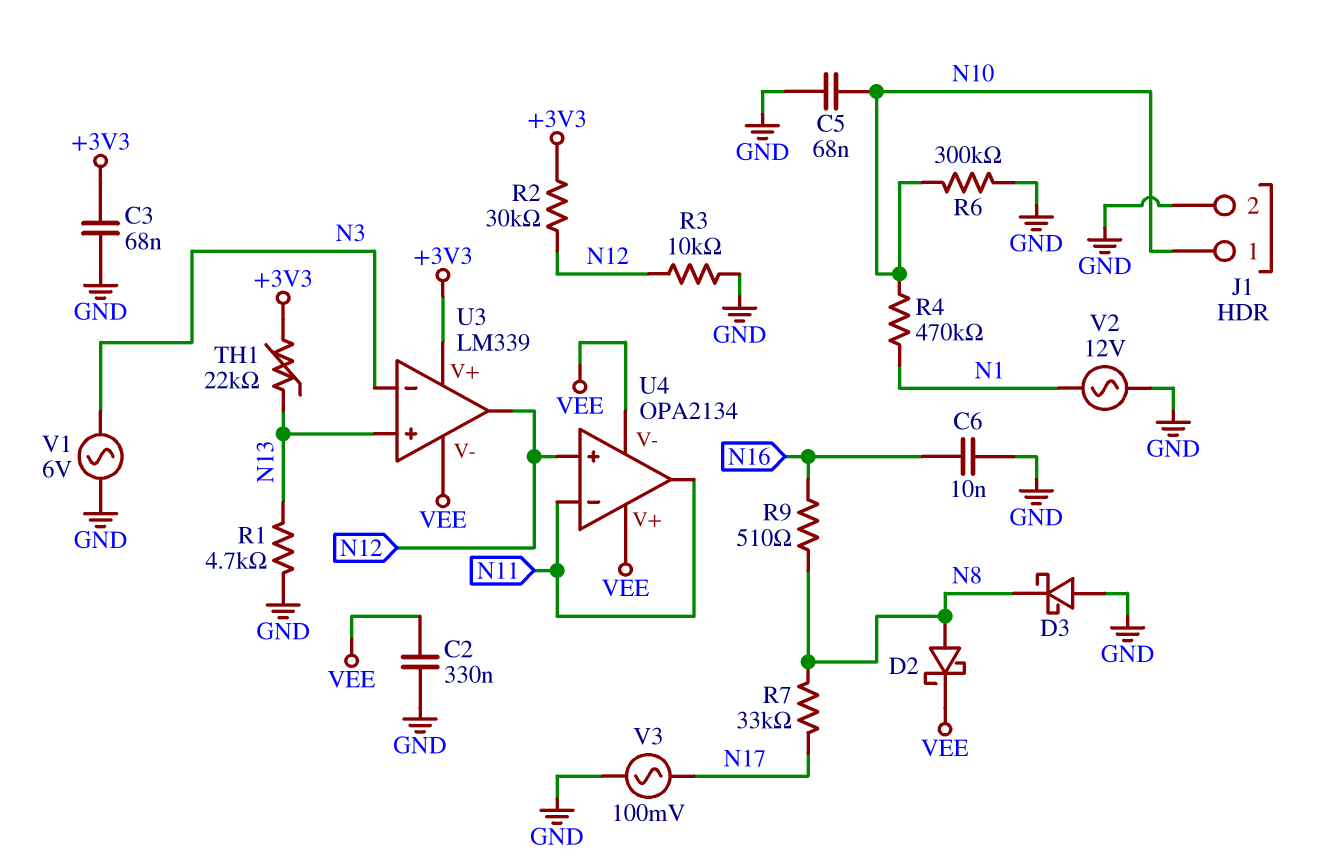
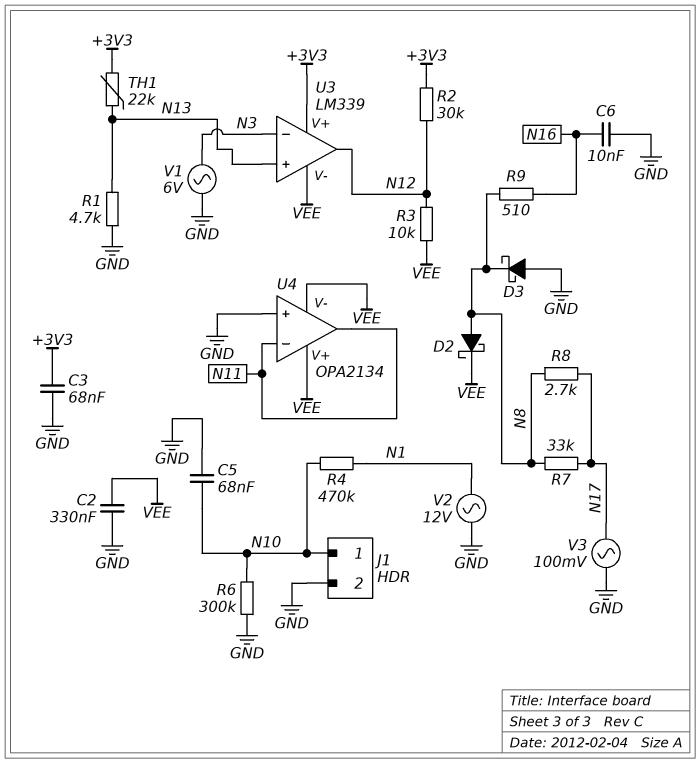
R3: 10k (GND, N12) -> 10k (N12, VEE)
R8: none -> 2.7k (N8, N17)
U4 pin in+: N12 -> GND

